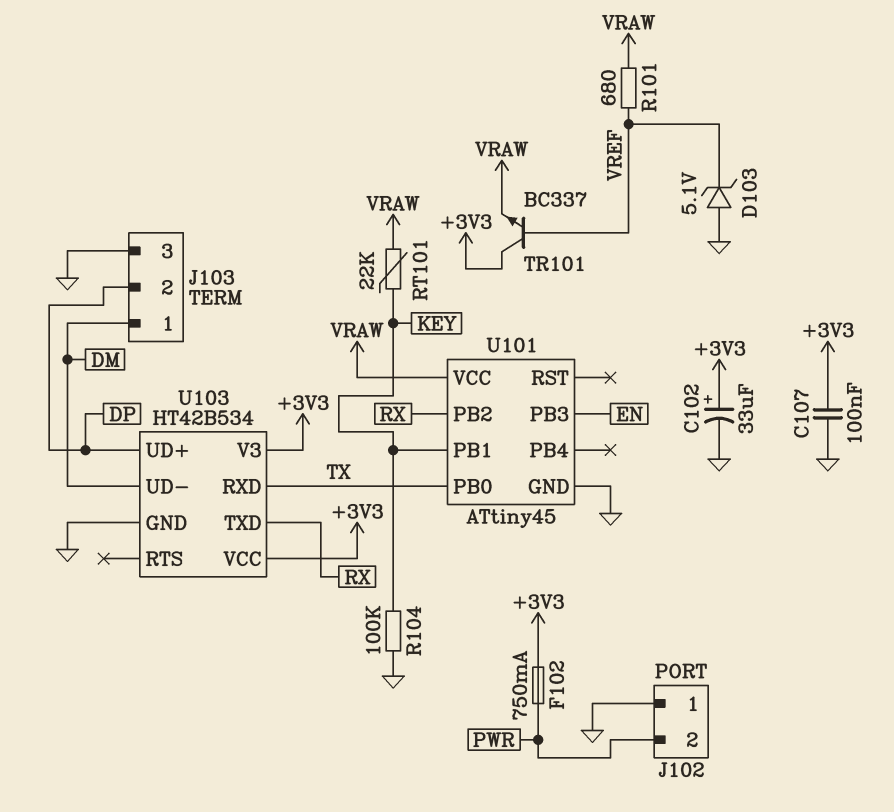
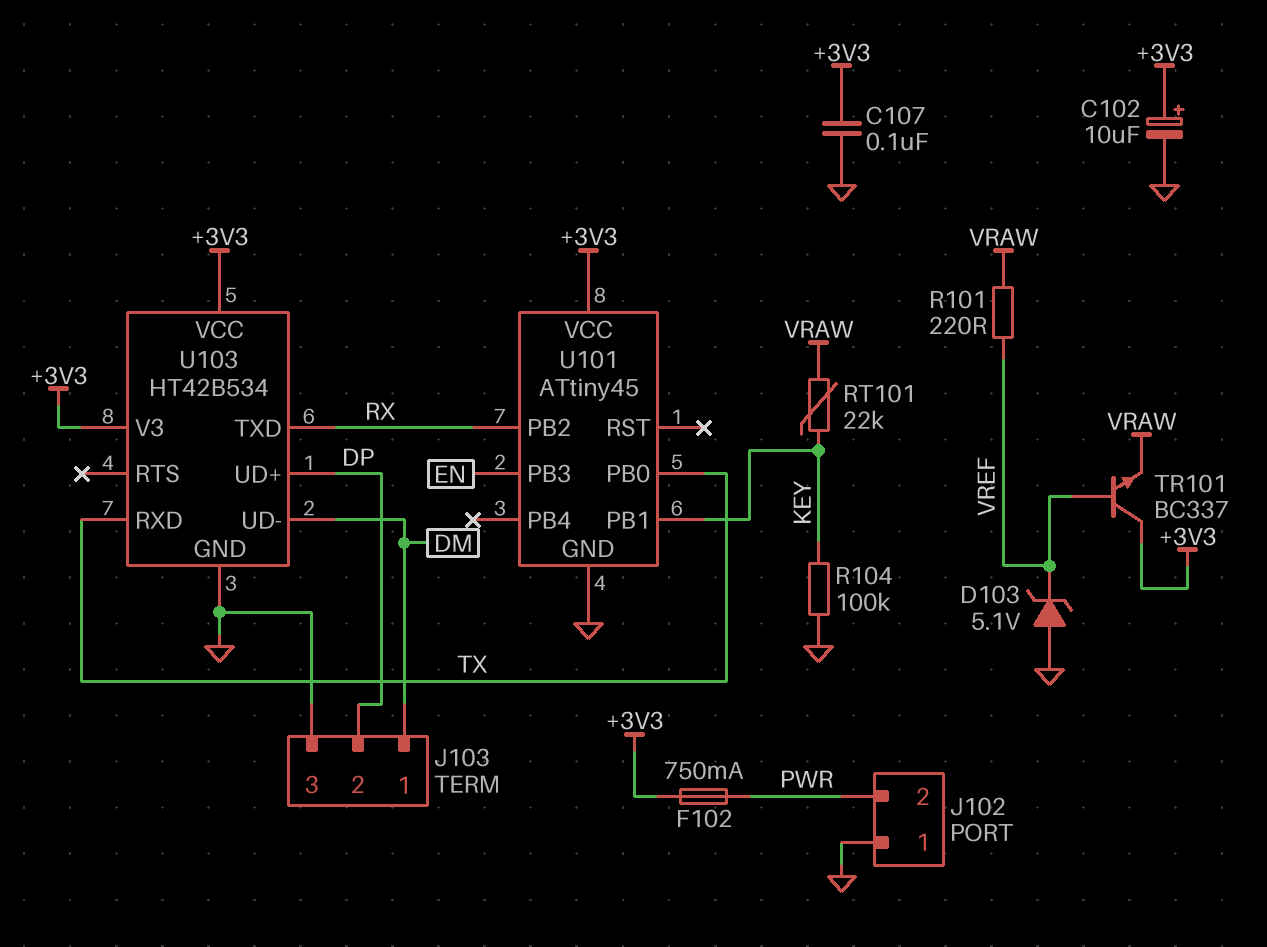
C102: 33uF (plus +3V3, minus GND) -> 10uF (plus +3V3, minus GND)
R101: 680 (VRAW, VREF) -> 220 (VRAW, VREF)
U101 pin VCC: VRAW -> +3V3

